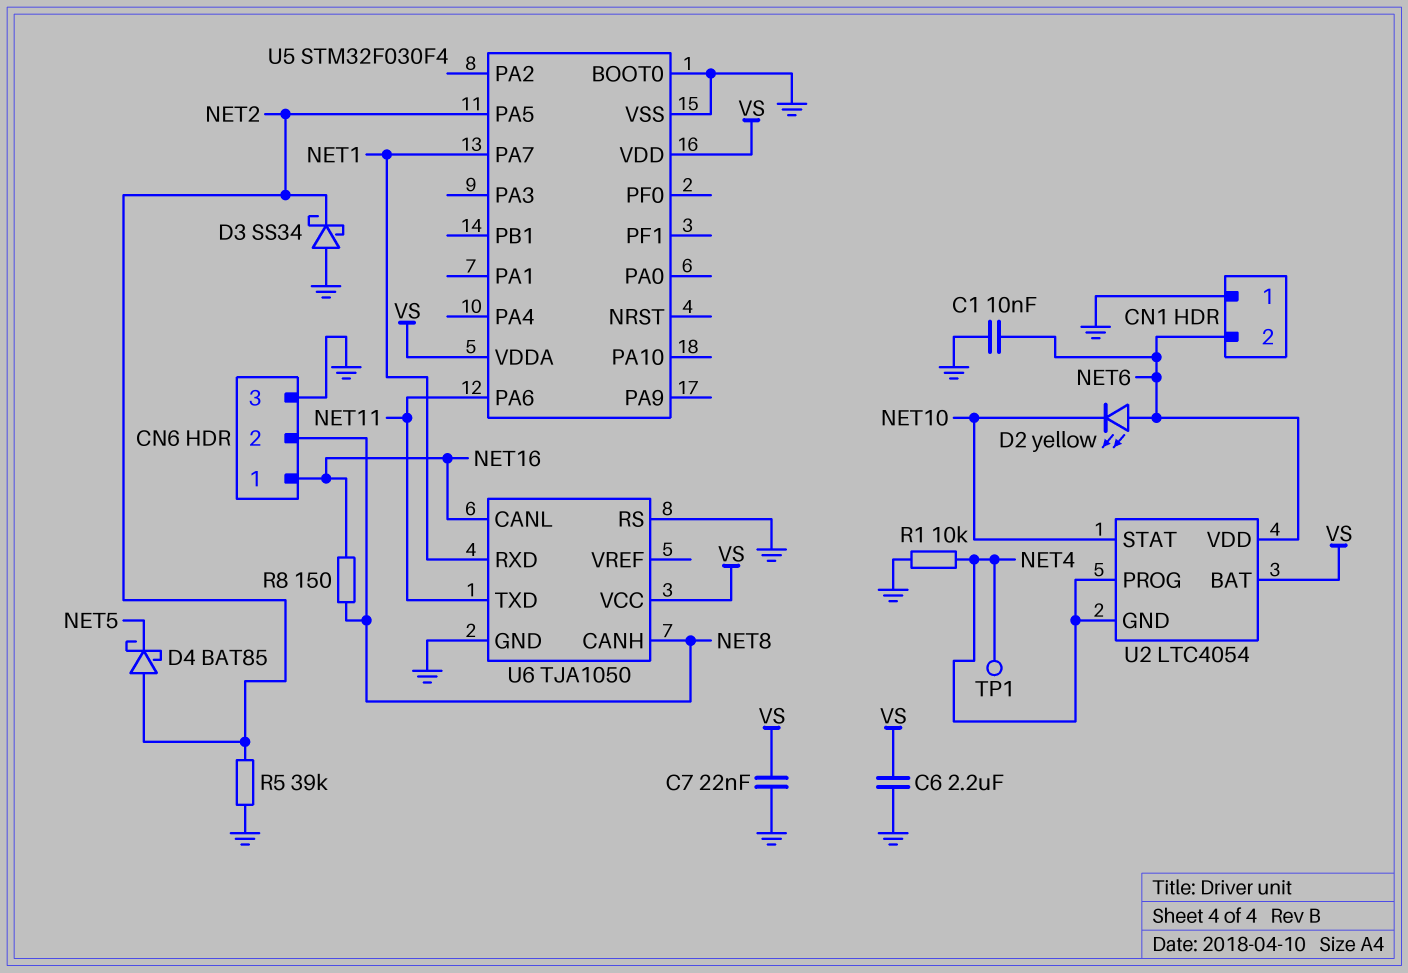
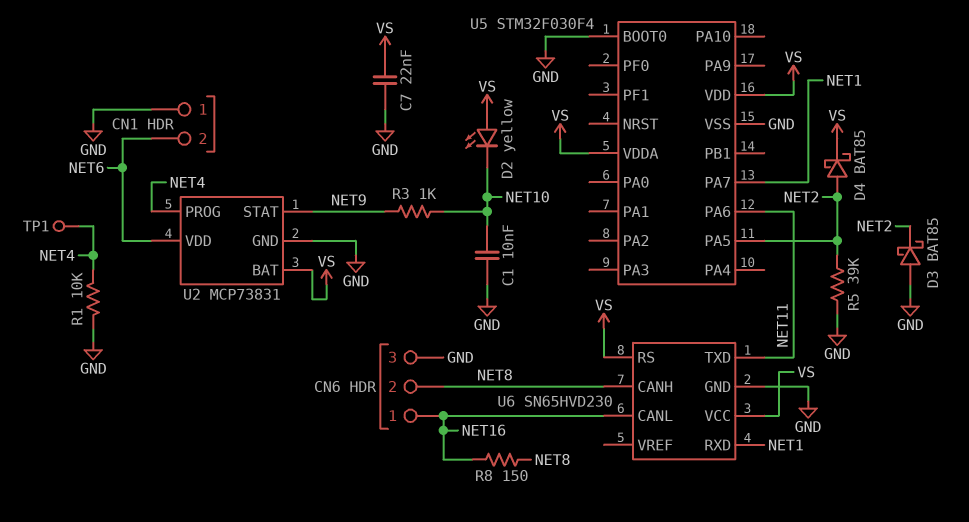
C1: 10nF (GND, NET6) -> 10nF (GND, NET10)
C6: 2.2uF (GND, VS) -> none
D2: LED yellow (A NET6, K NET10) -> LED yellow (A VS, K NET10)
D3: schottky SS34 (A GND, K NET2) -> schottky BAT85 (A GND, K NET2)
D4: schottky BAT85 (A NET2, K NET5) -> schottky BAT85 (A NET2, K VS)
R3: none -> 1k (NET9, NET10)
U2: LTC4054 -> MCP73831
U2 pin GND: NET4 -> GND
U2 pin STAT: NET10 -> NET9
U6: TJA1050 -> SN65HVD230
U6 pin RS: GND -> VS

